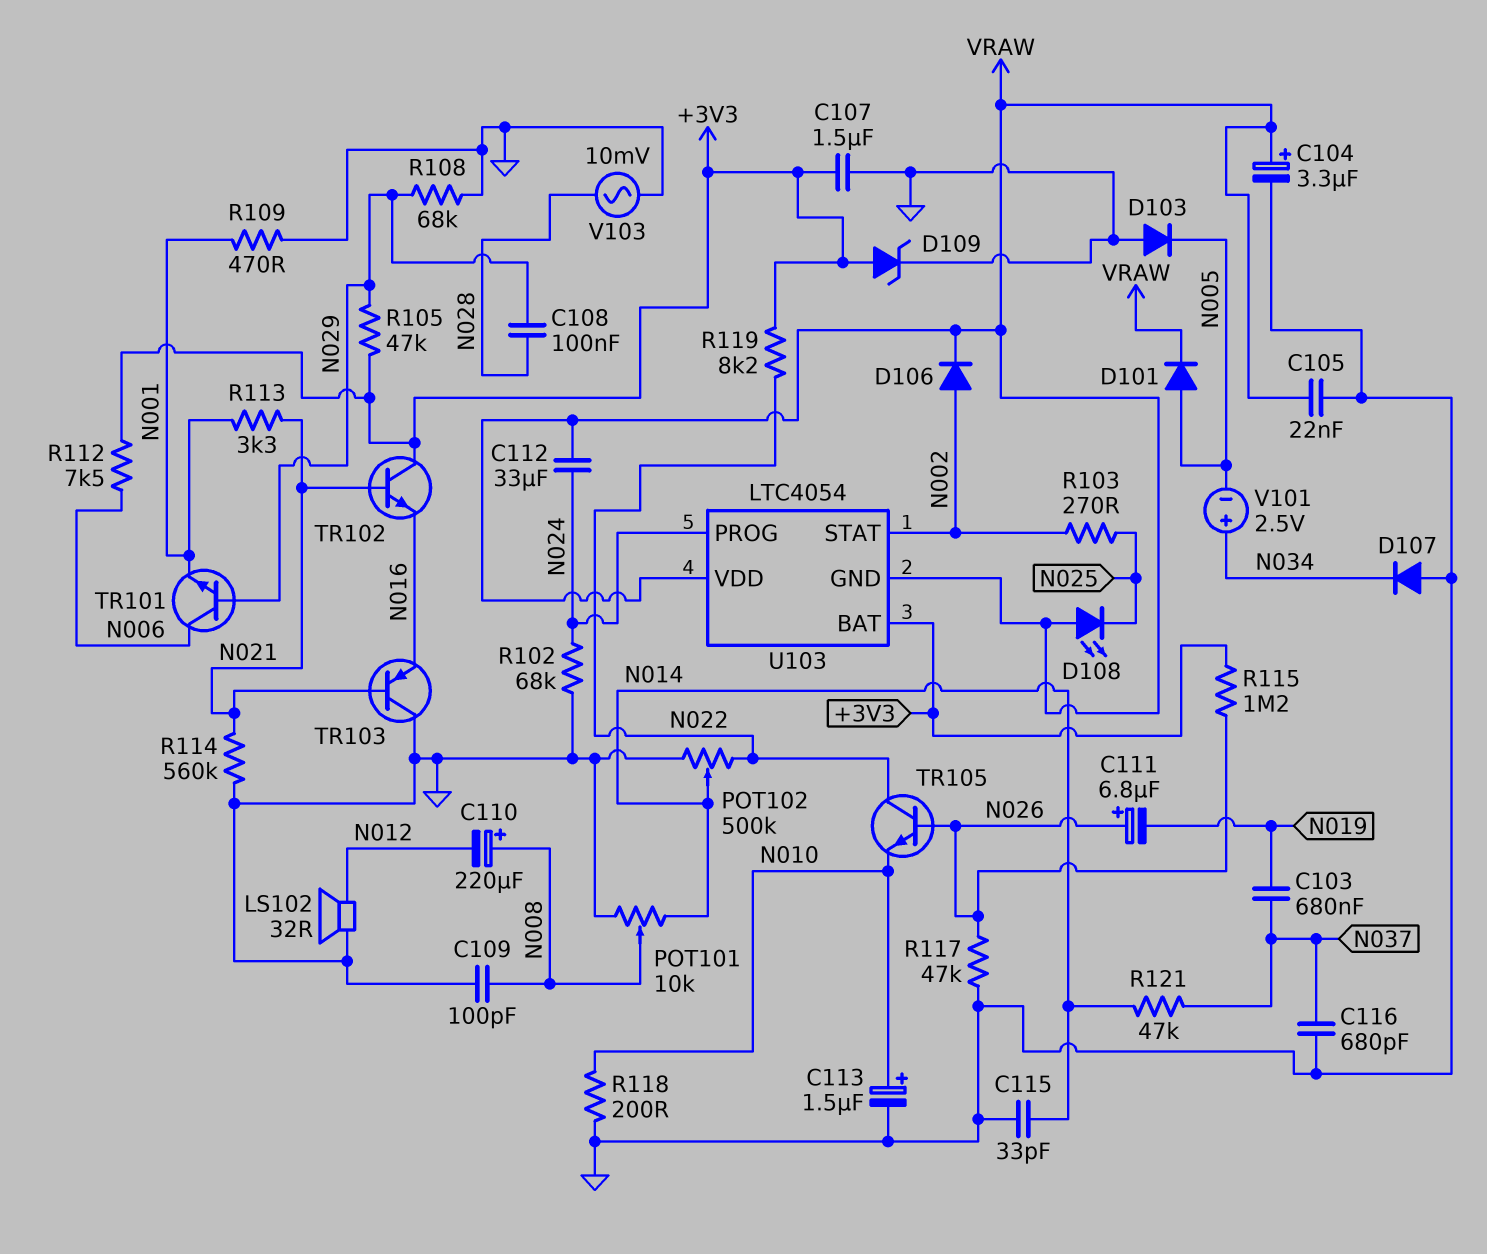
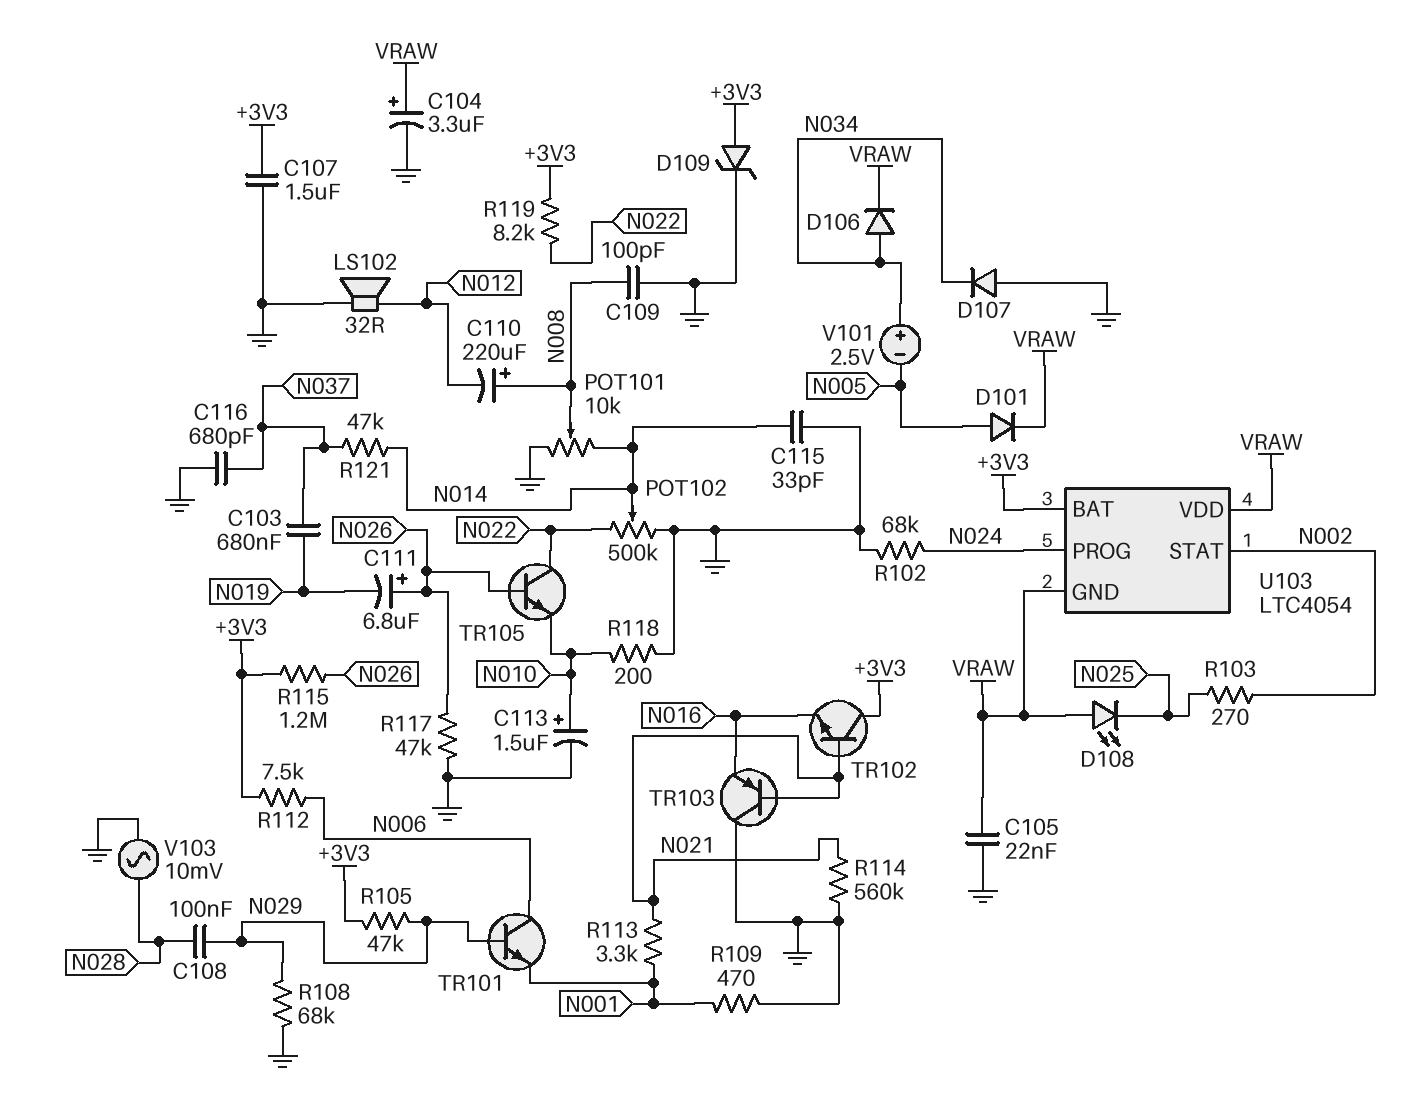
C112: 33uF (N024, VRAW) -> none
D103: diode (A GND, K N005) -> none
D106: diode (A N002, K VRAW) -> diode (A N034, K VRAW)

